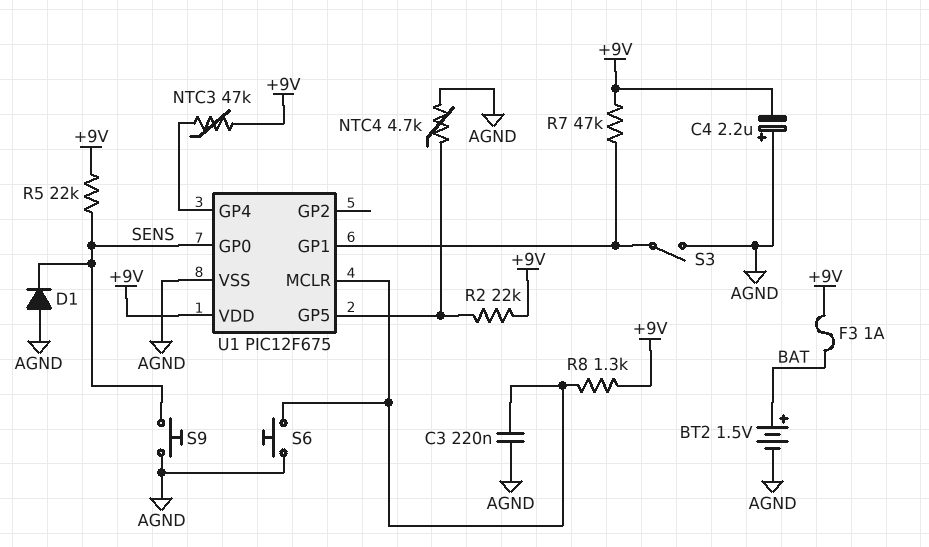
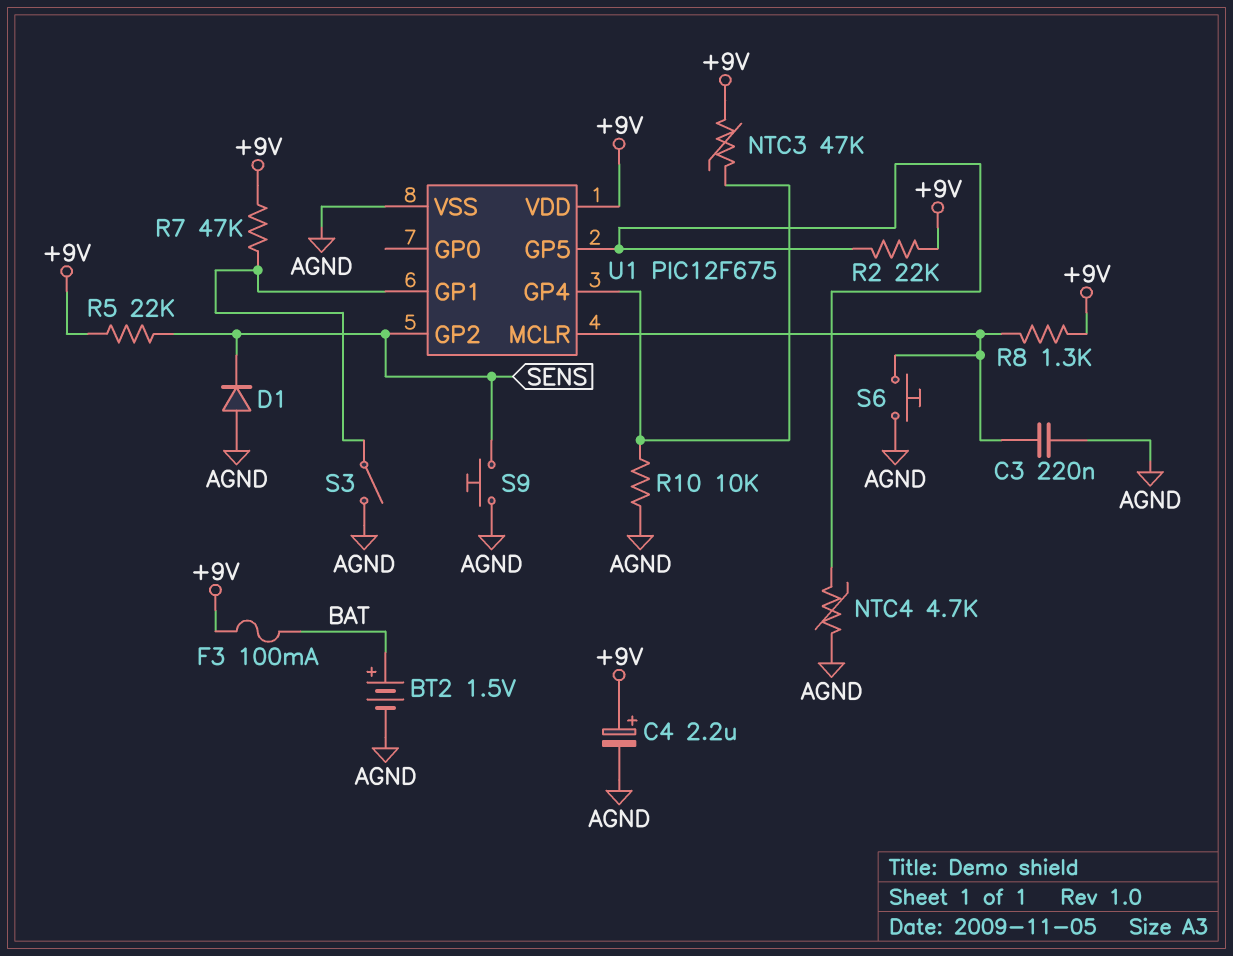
C4: 2.2uF (plus AGND, minus +9V) -> 2.2uF (plus +9V, minus AGND)
F3: 1A (+9V, BAT) -> 100mA (+9V, BAT)
R10: none -> 10k (AGND, U1/GP4)
U1 pin GP0: SENS -> none
U1 pin GP2: none -> SENS

